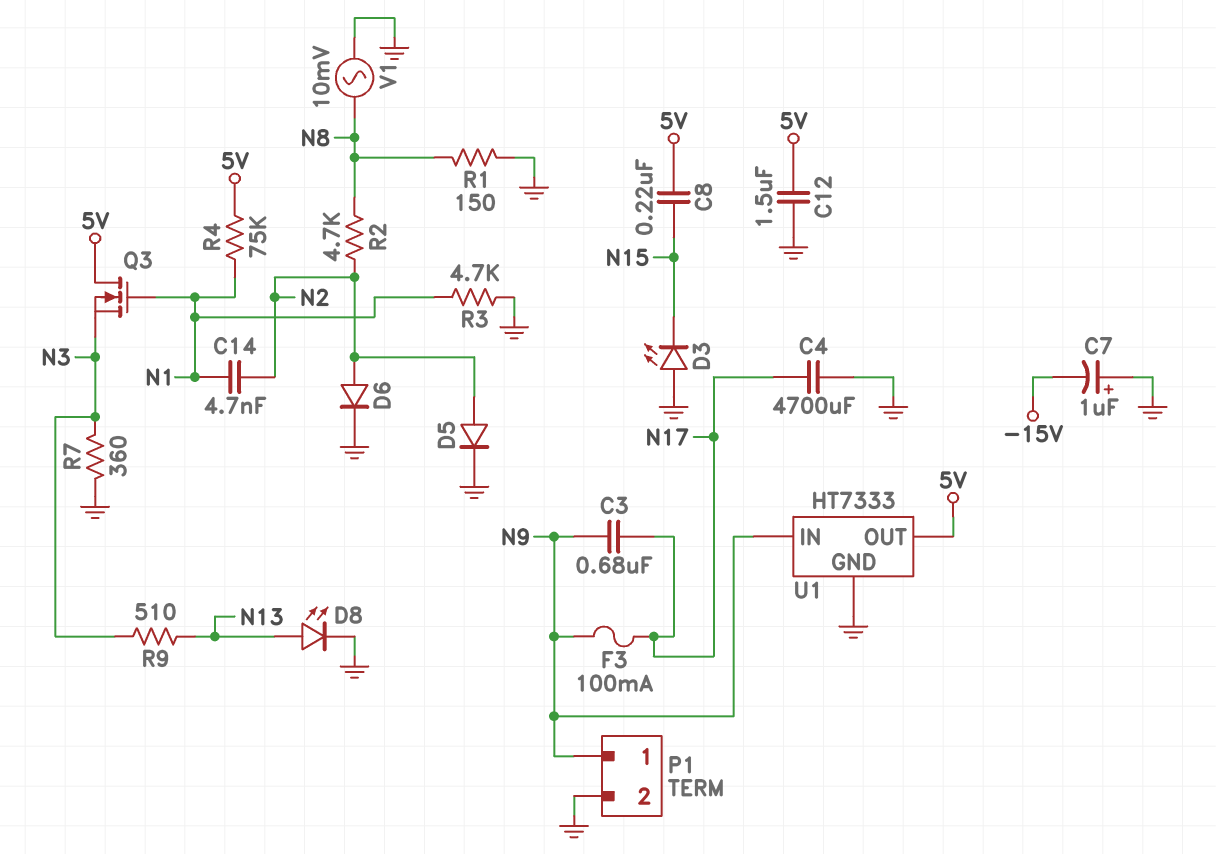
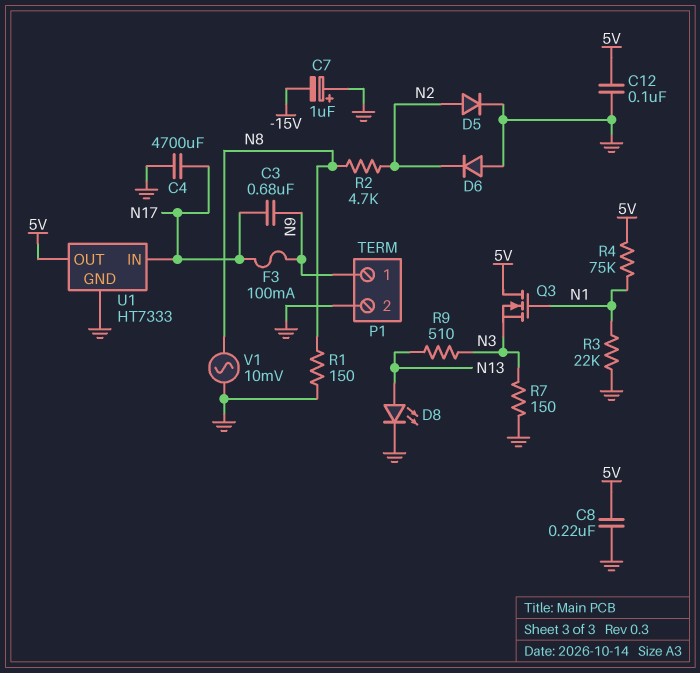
C8: 220nF (5V, N15) -> 220nF (5V, GND)
C12: 1.5uF (5V, GND) -> 100nF (5V, GND)
C14: 4.7nF (N1, N2) -> none
D3: LED (A GND, K N15) -> none
D6: diode (A N2, K GND) -> diode (A GND, K N2)
R3: 4.7k (GND, N1) -> 22k (GND, N1)
R7: 360 (GND, N3) -> 150 (GND, N3)
U1 pin IN: N9 -> N17

